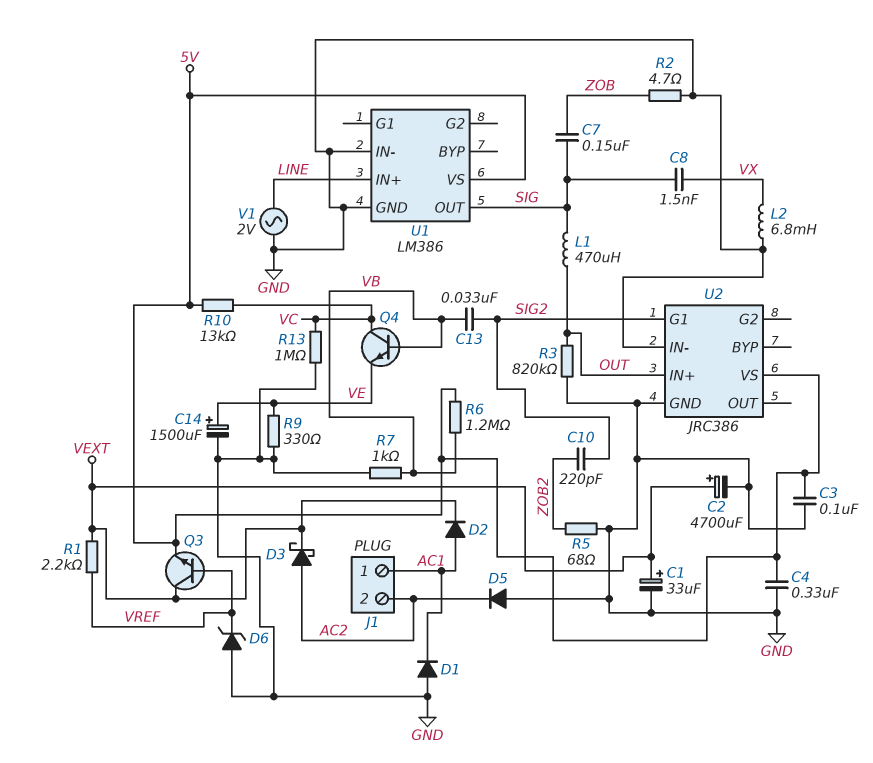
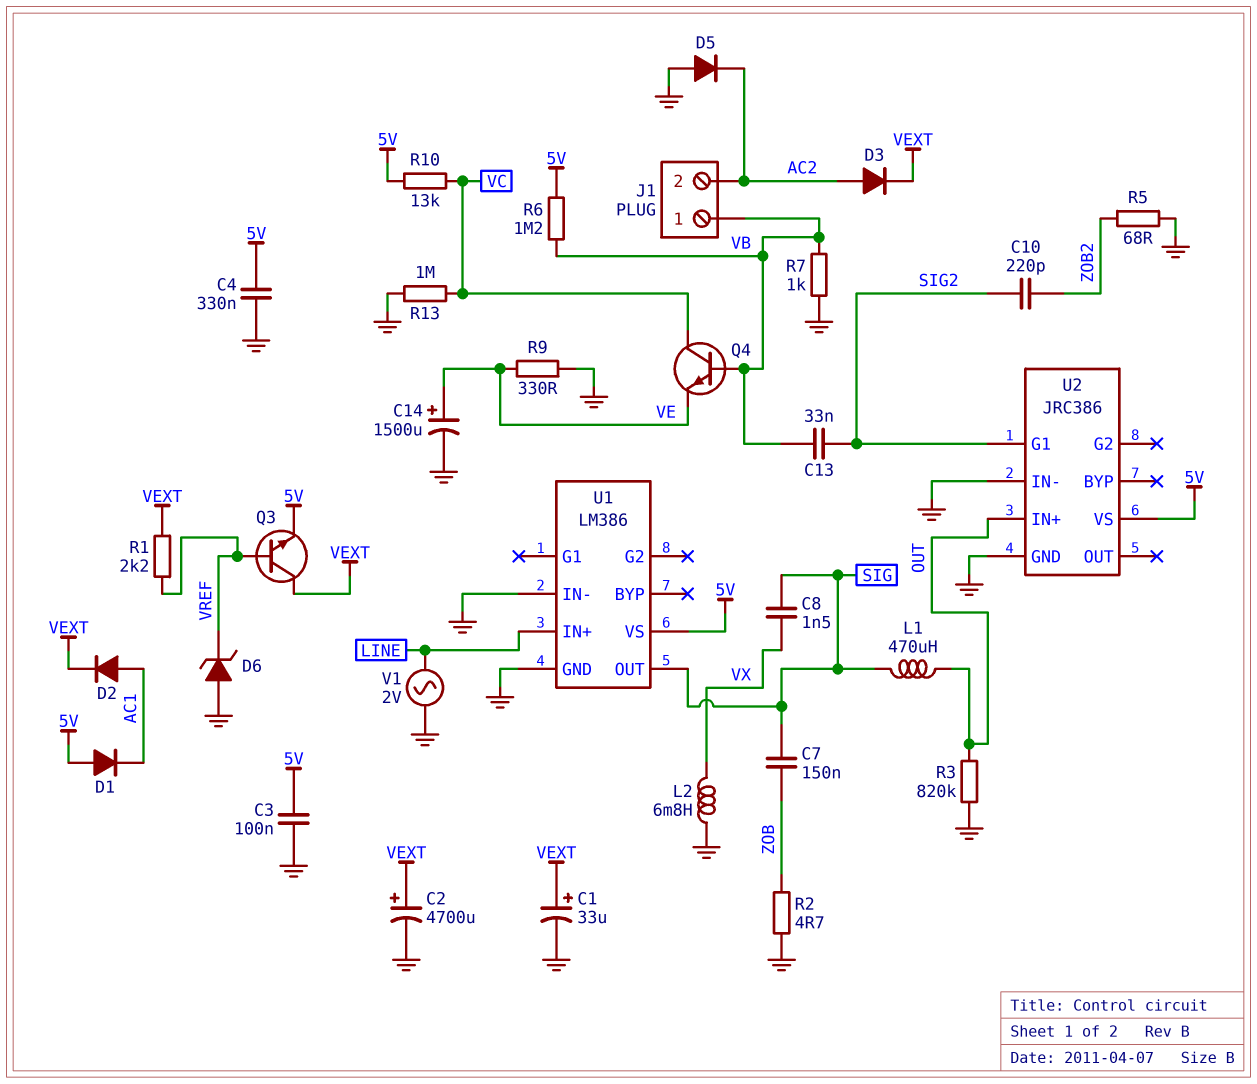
D1: diode (A GND, K AC1) -> diode (A 5V, K AC1)
D3: schottky (A AC2, K VEXT) -> diode (A AC2, K VEXT)
J1 pin 1: AC1 -> VB

